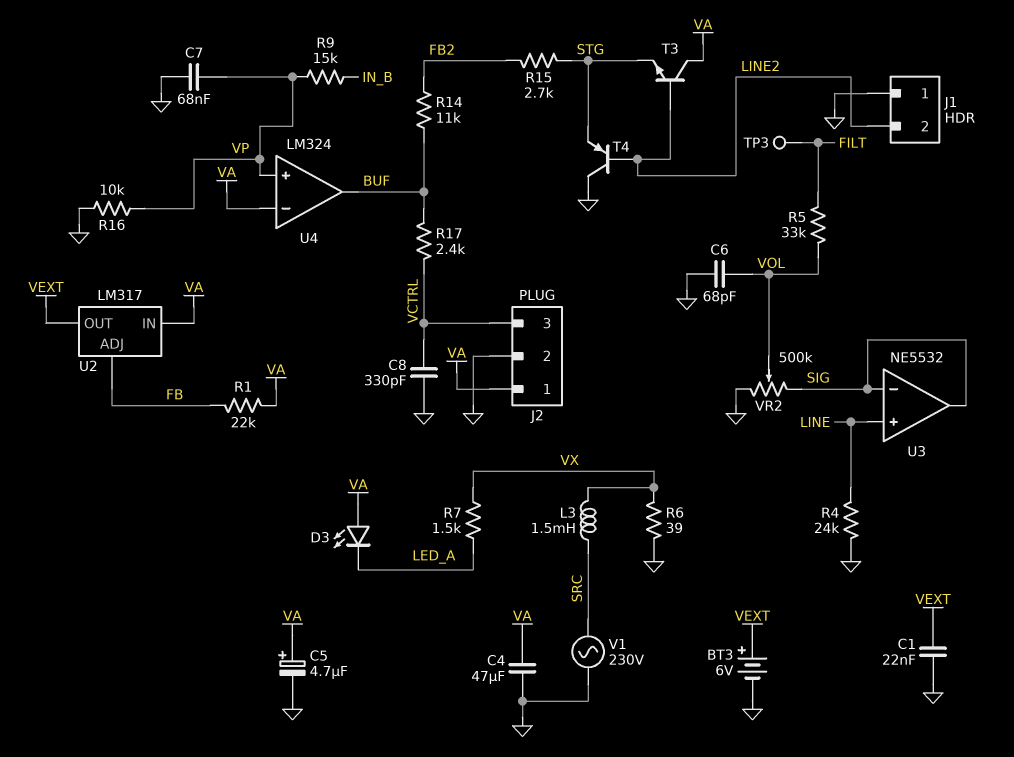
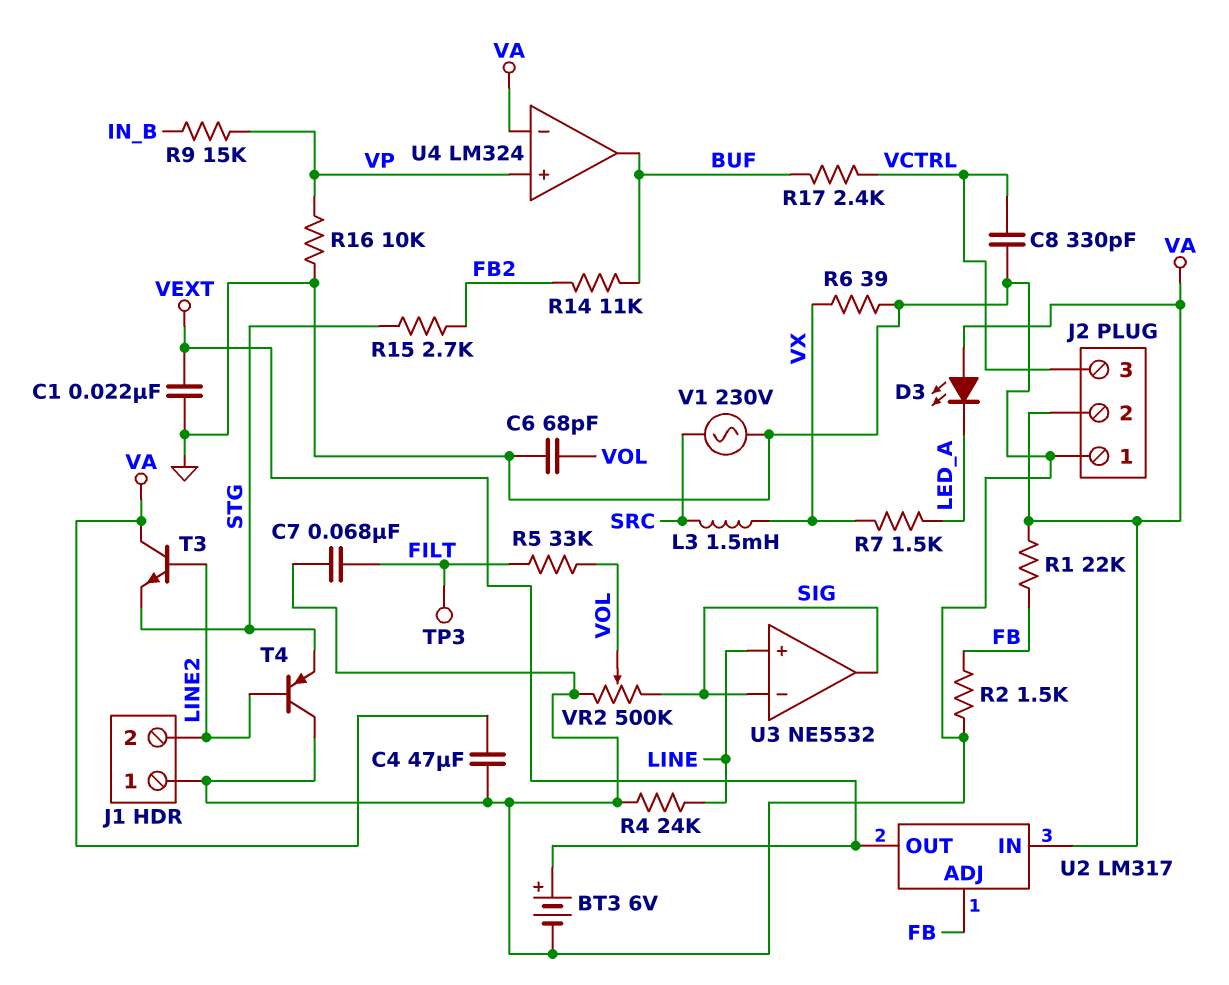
C5: 4.7uF (plus VA, minus GND) -> none
C7: 68nF (GND, VP) -> 68nF (FILT, GND)
J2 pin 1: VA -> GND
J2 pin 2: GND -> VA
R2: none -> 1.5k (FB, GND)

